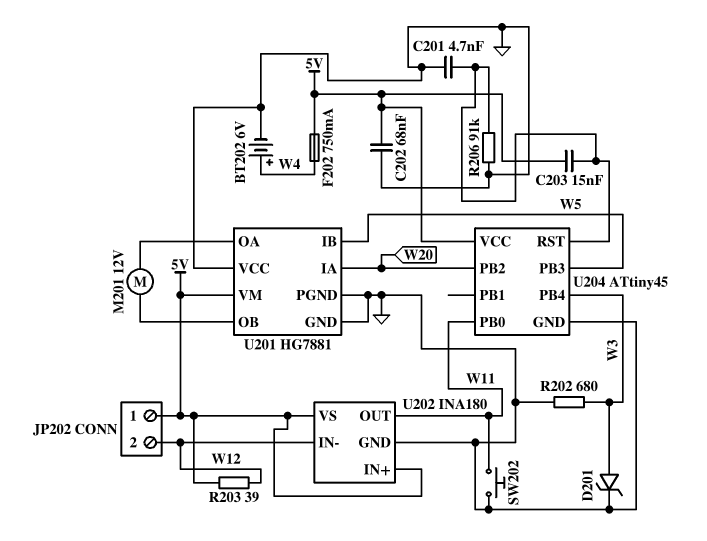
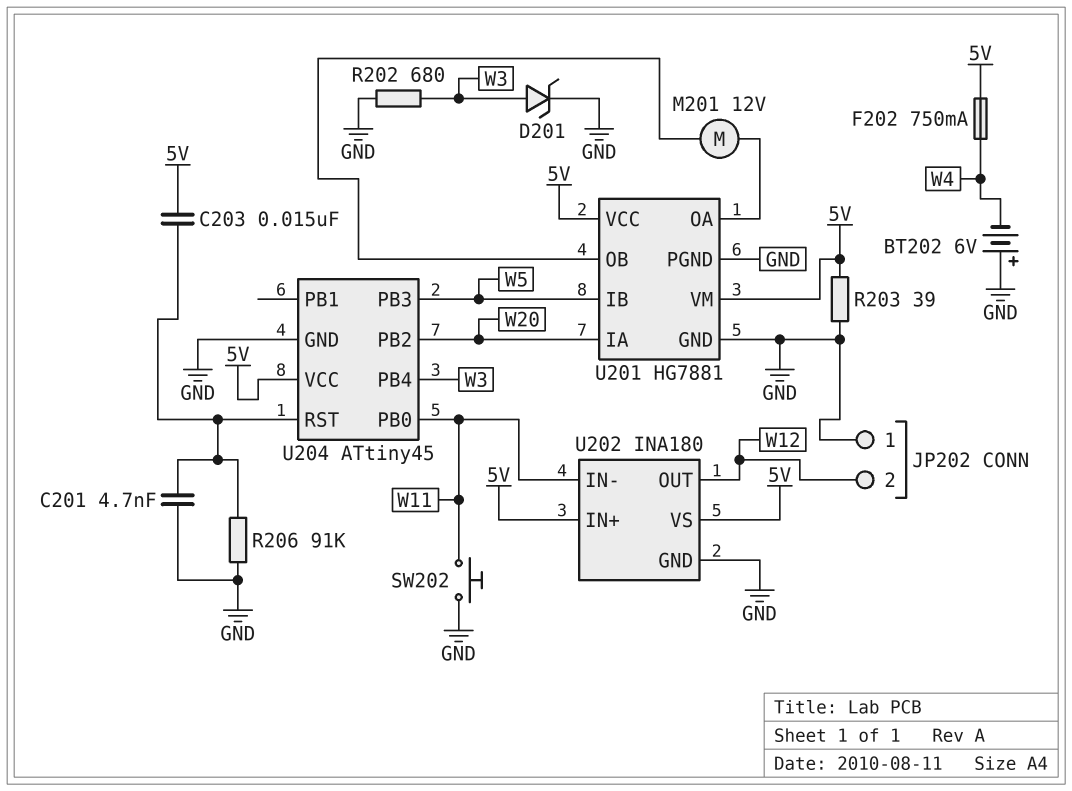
BT202: 6V (plus W4, minus GND) -> 6V (plus GND, minus W4)
C202: 68nF (5V, GND) -> none
JP202 pin 1: 5V -> GND
R203: 39 (5V, W12) -> 39 (5V, GND)
U201 pin VCC: GND -> 5V
U202 pin IN-: W12 -> W11
U202 pin OUT: W11 -> W12

